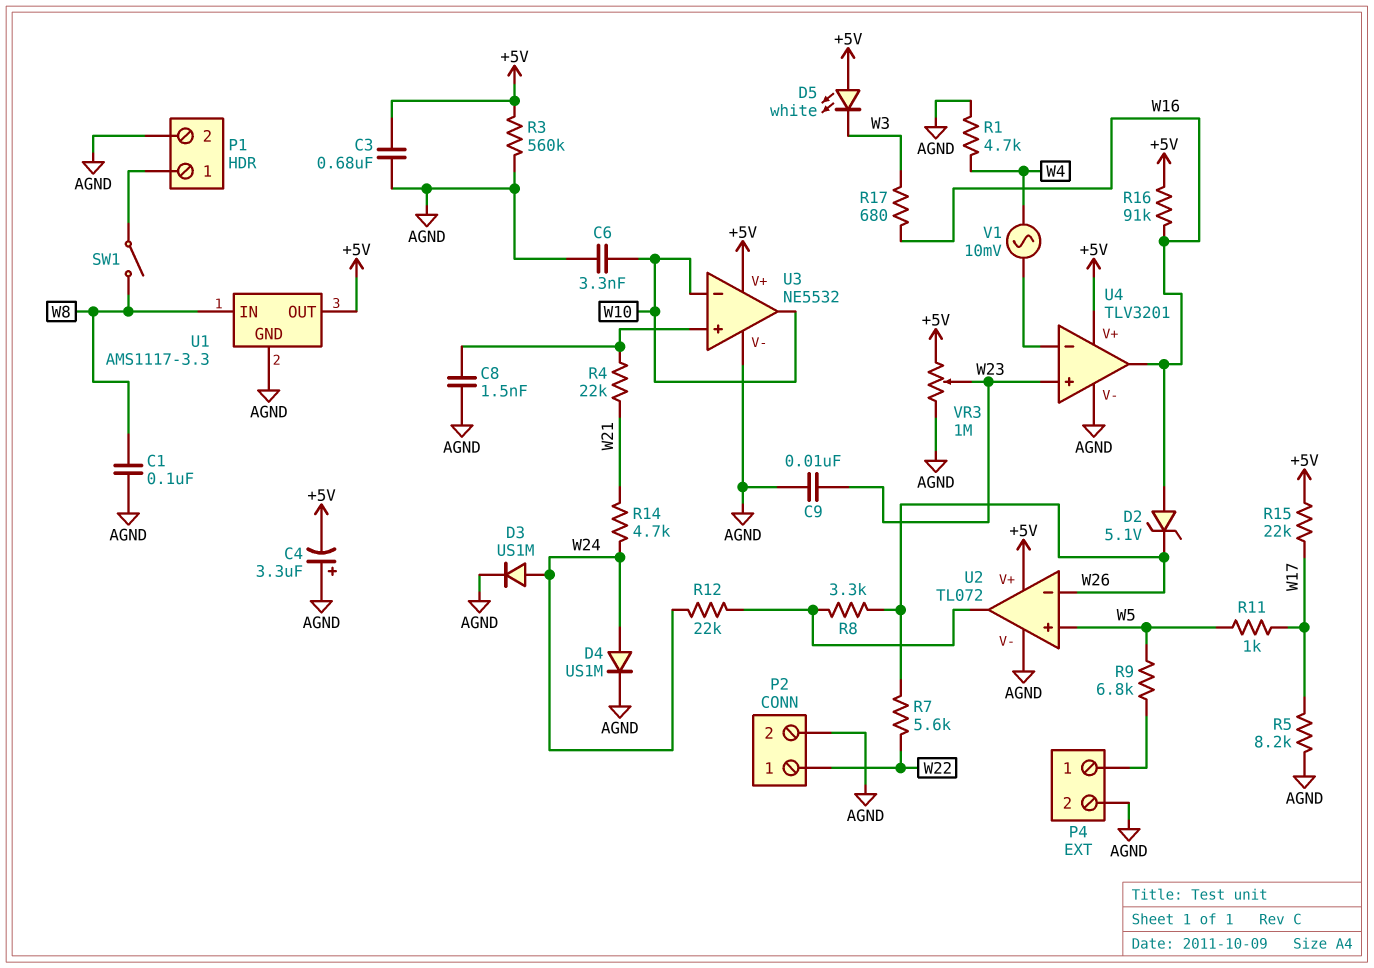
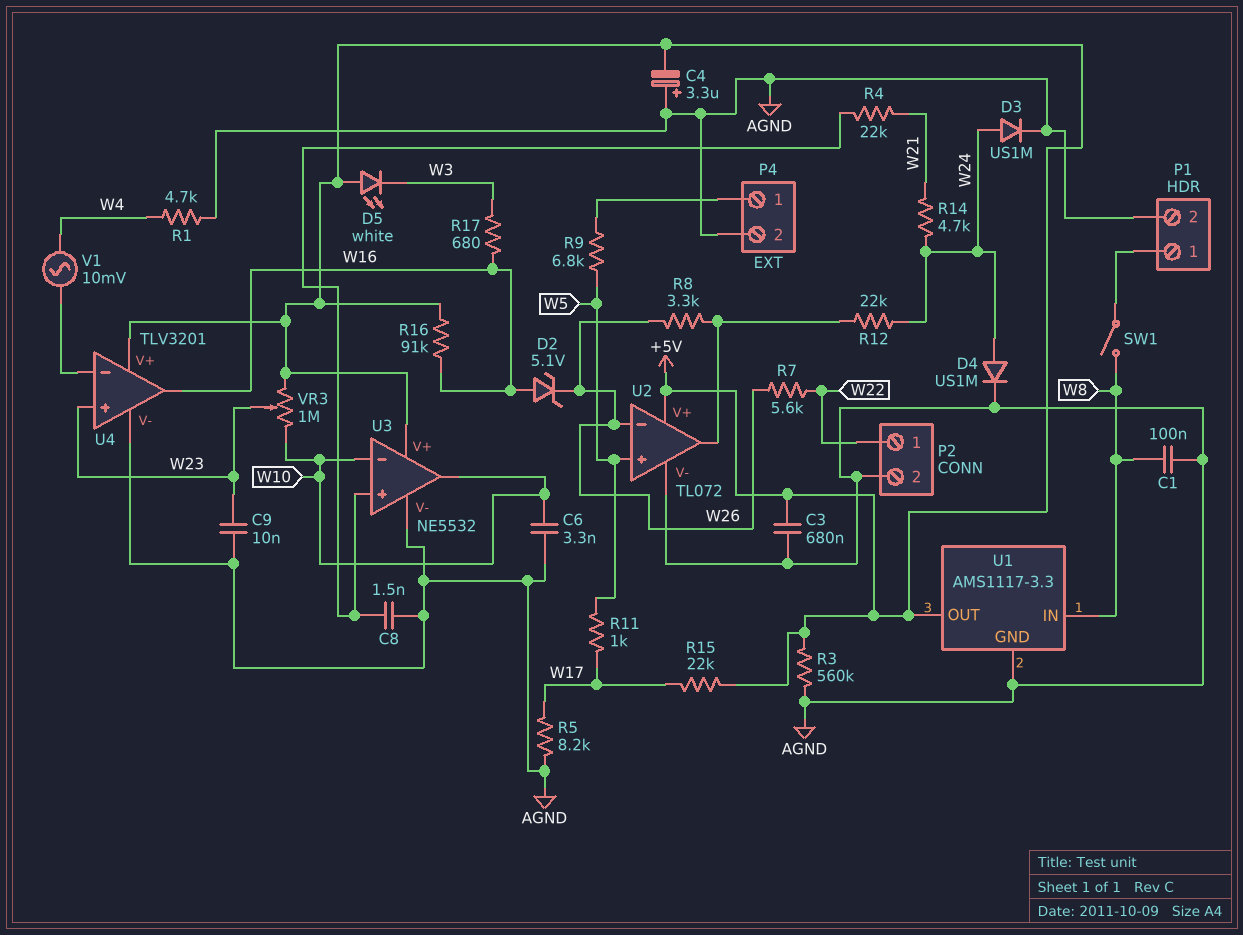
VR3: 1M (+5V, AGND, wiper W23) -> 1M (+5V, W10, wiper W23)

